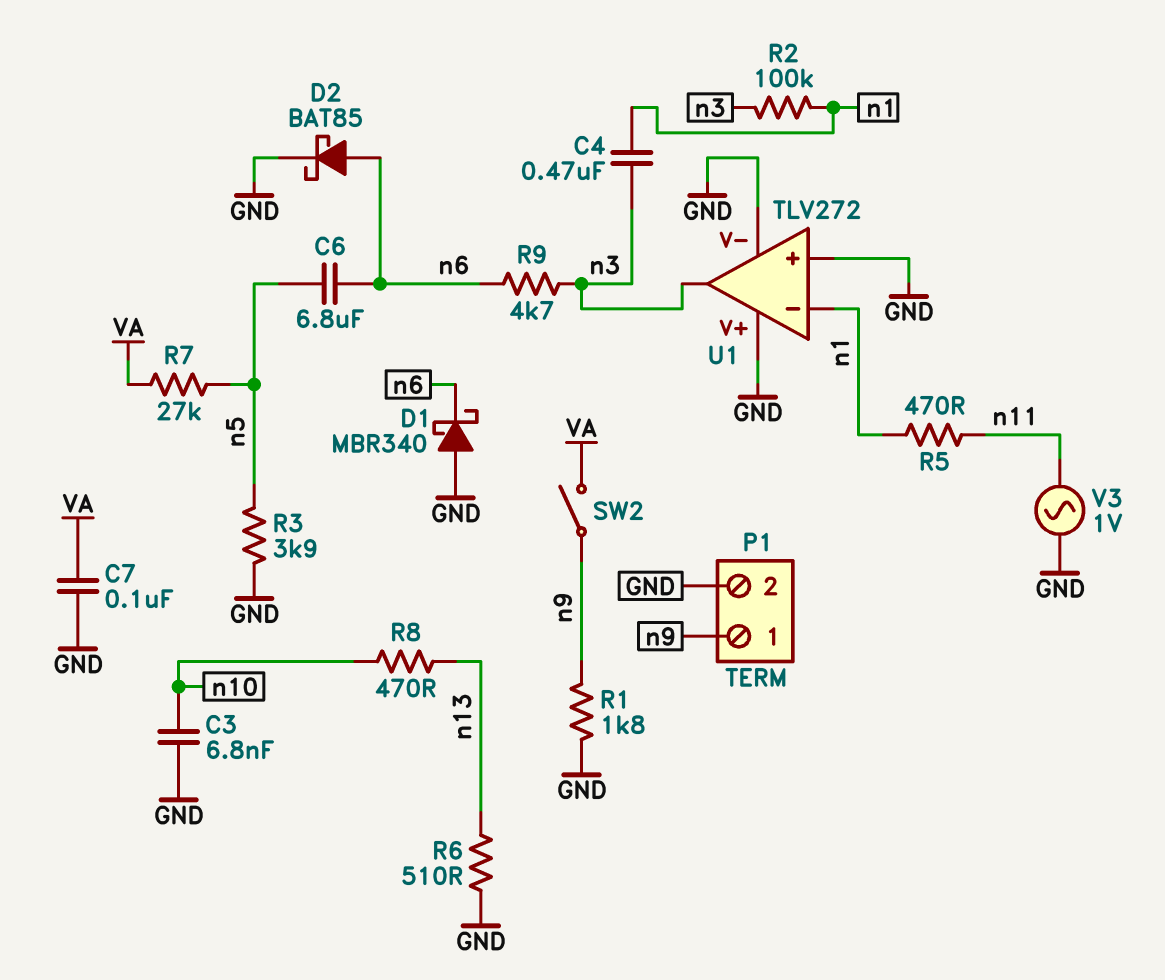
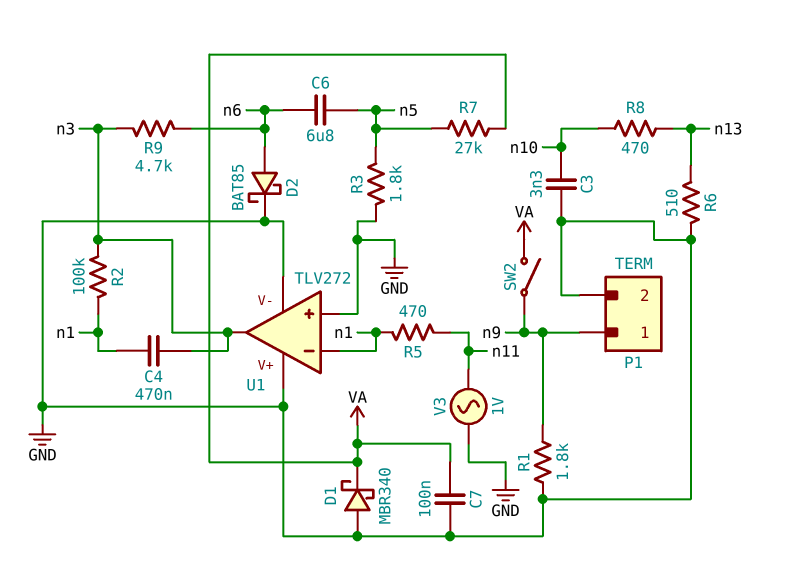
C3: 6.8nF (GND, n10) -> 3.3nF (GND, n10)
D1: schottky MBR340 (A GND, K n6) -> schottky MBR340 (A GND, K VA)
R3: 3.9k (GND, n5) -> 1.8k (GND, n5)

